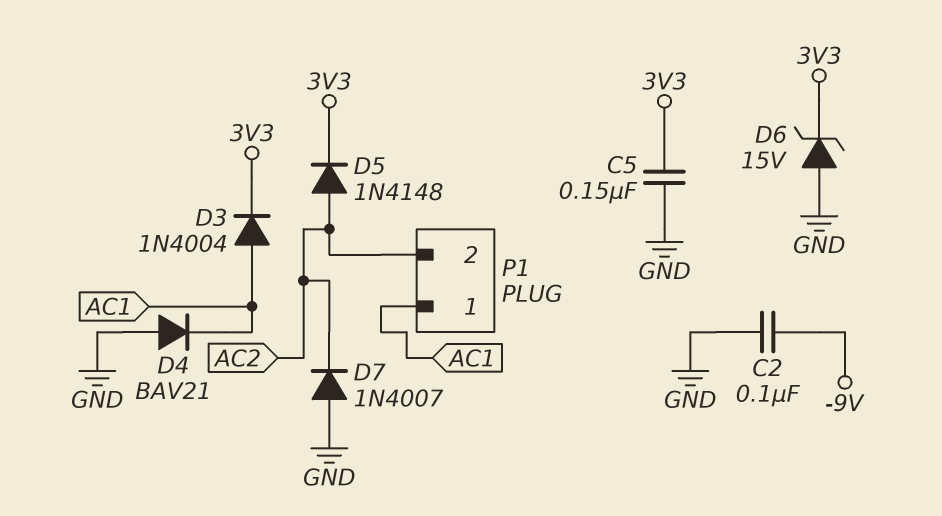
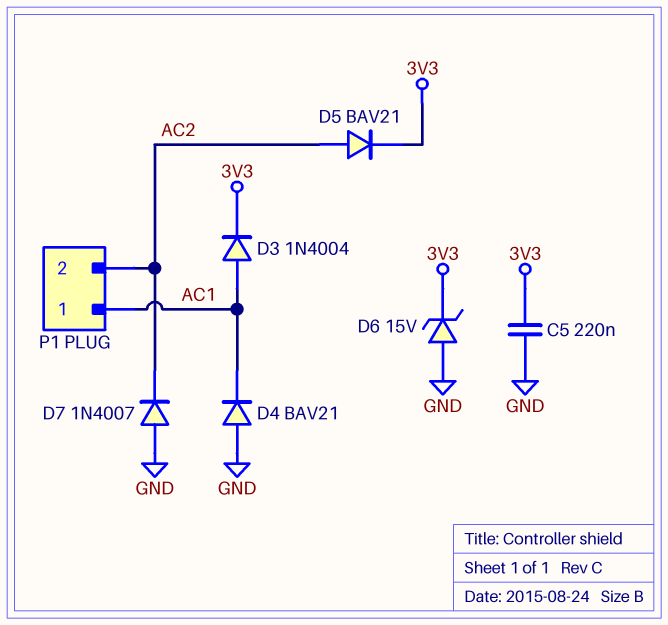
C2: 100nF (-9V, GND) -> none
C5: 150nF (3V3, GND) -> 220nF (3V3, GND)
D5: diode 1N4148 (A AC2, K 3V3) -> diode BAV21 (A AC2, K 3V3)

